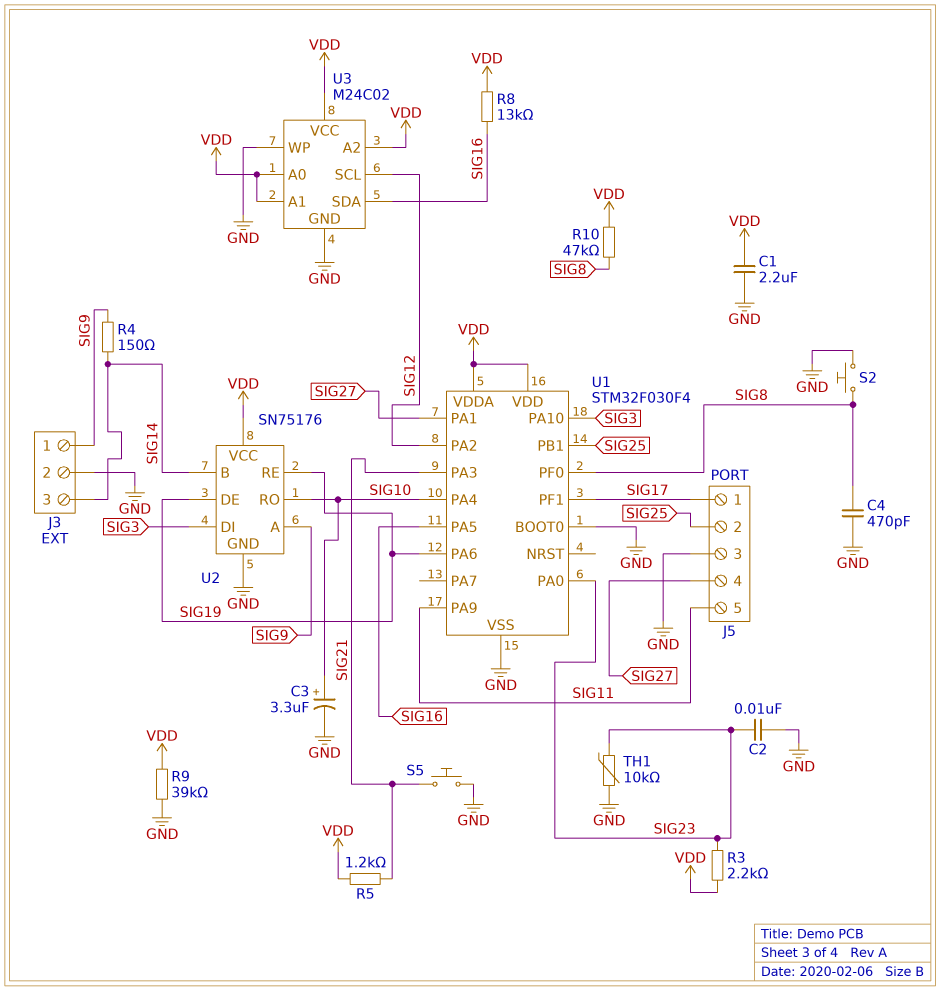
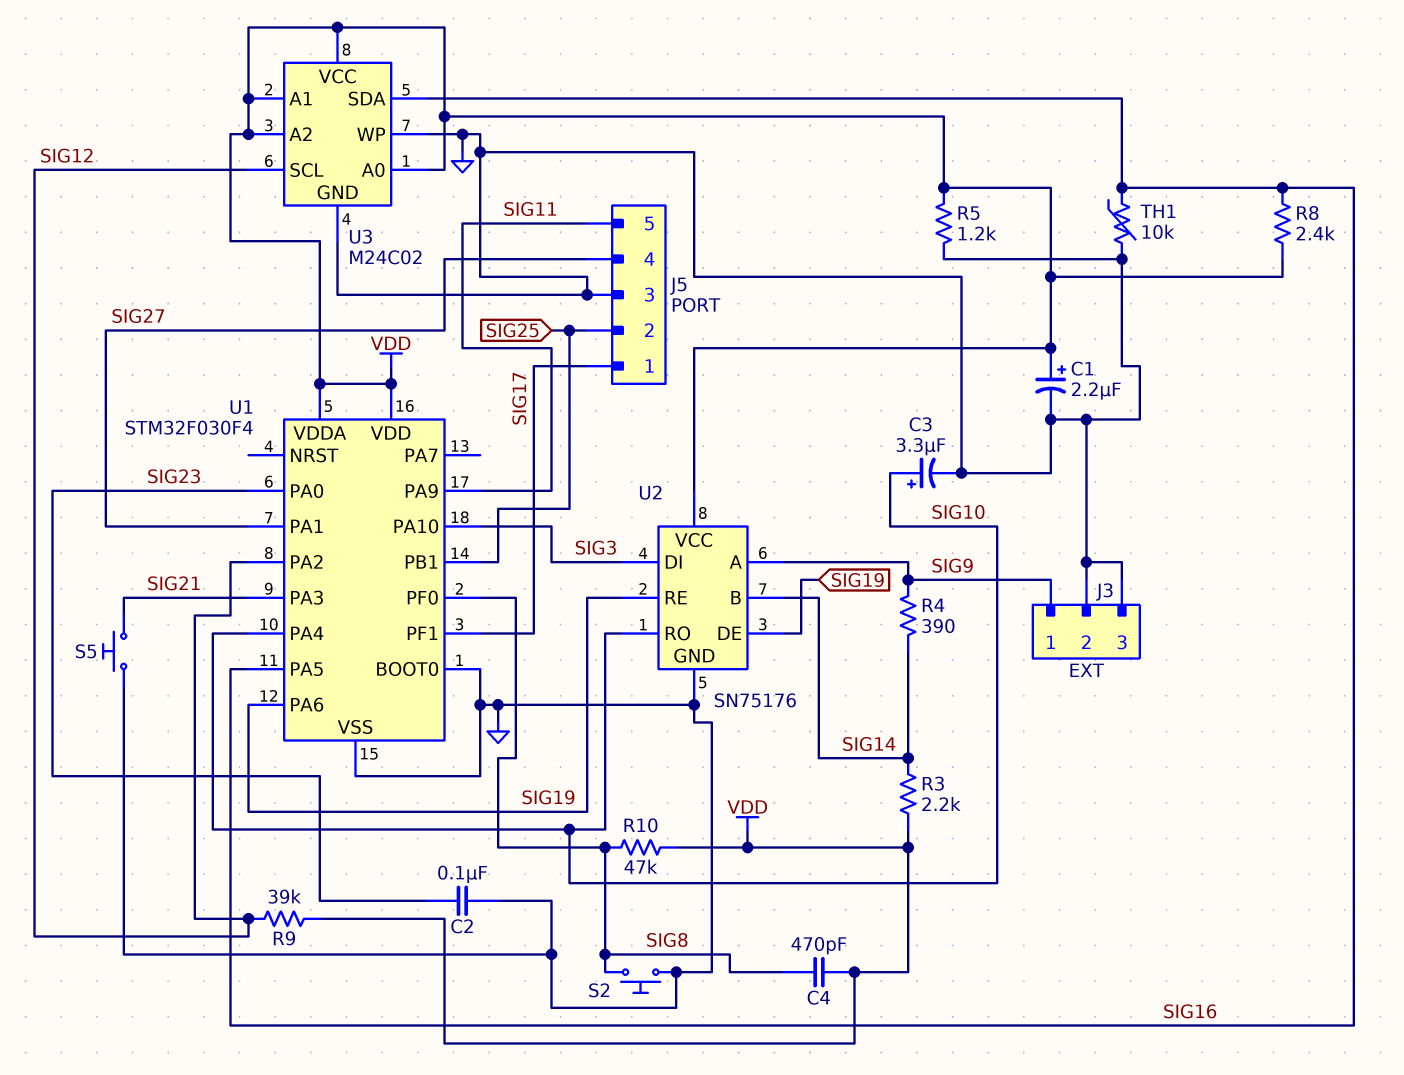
C1: 2.2uF (GND, VDD) -> 2.2uF (plus VDD, minus GND)
C2: 10nF (GND, SIG23) -> 100nF (GND, SIG23)
C4: 470pF (GND, SIG8) -> 470pF (SIG8, VDD)
J3 pin 3: SIG14 -> GND
R3: 2.2k (SIG23, VDD) -> 2.2k (SIG14, VDD)
R4: 150 (SIG9, SIG14) -> 390 (SIG9, SIG14)
R5: 1.2k (SIG21, VDD) -> 1.2k (GND, VDD)
R8: 13k (SIG16, VDD) -> 2.4k (SIG16, VDD)
R9: 39k (GND, VDD) -> 39k (SIG12, VDD)
TH1: 10k (GND, SIG23) -> 10k (GND, SIG16)

